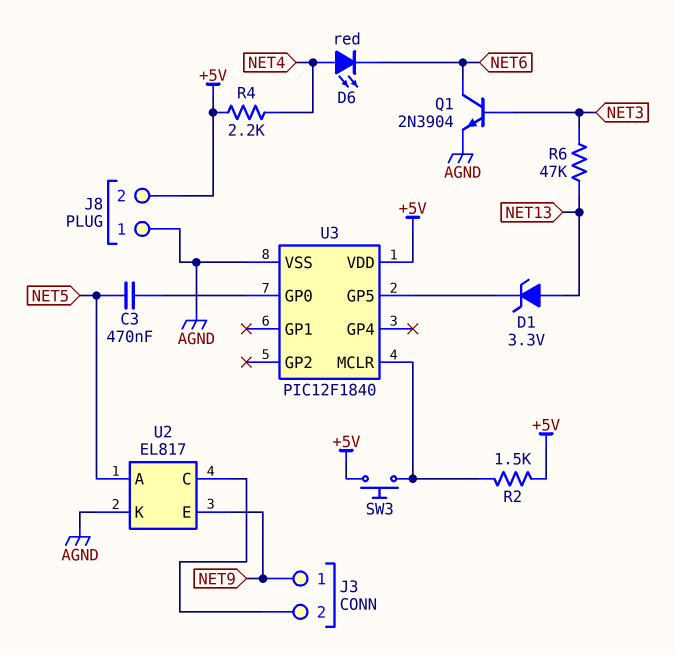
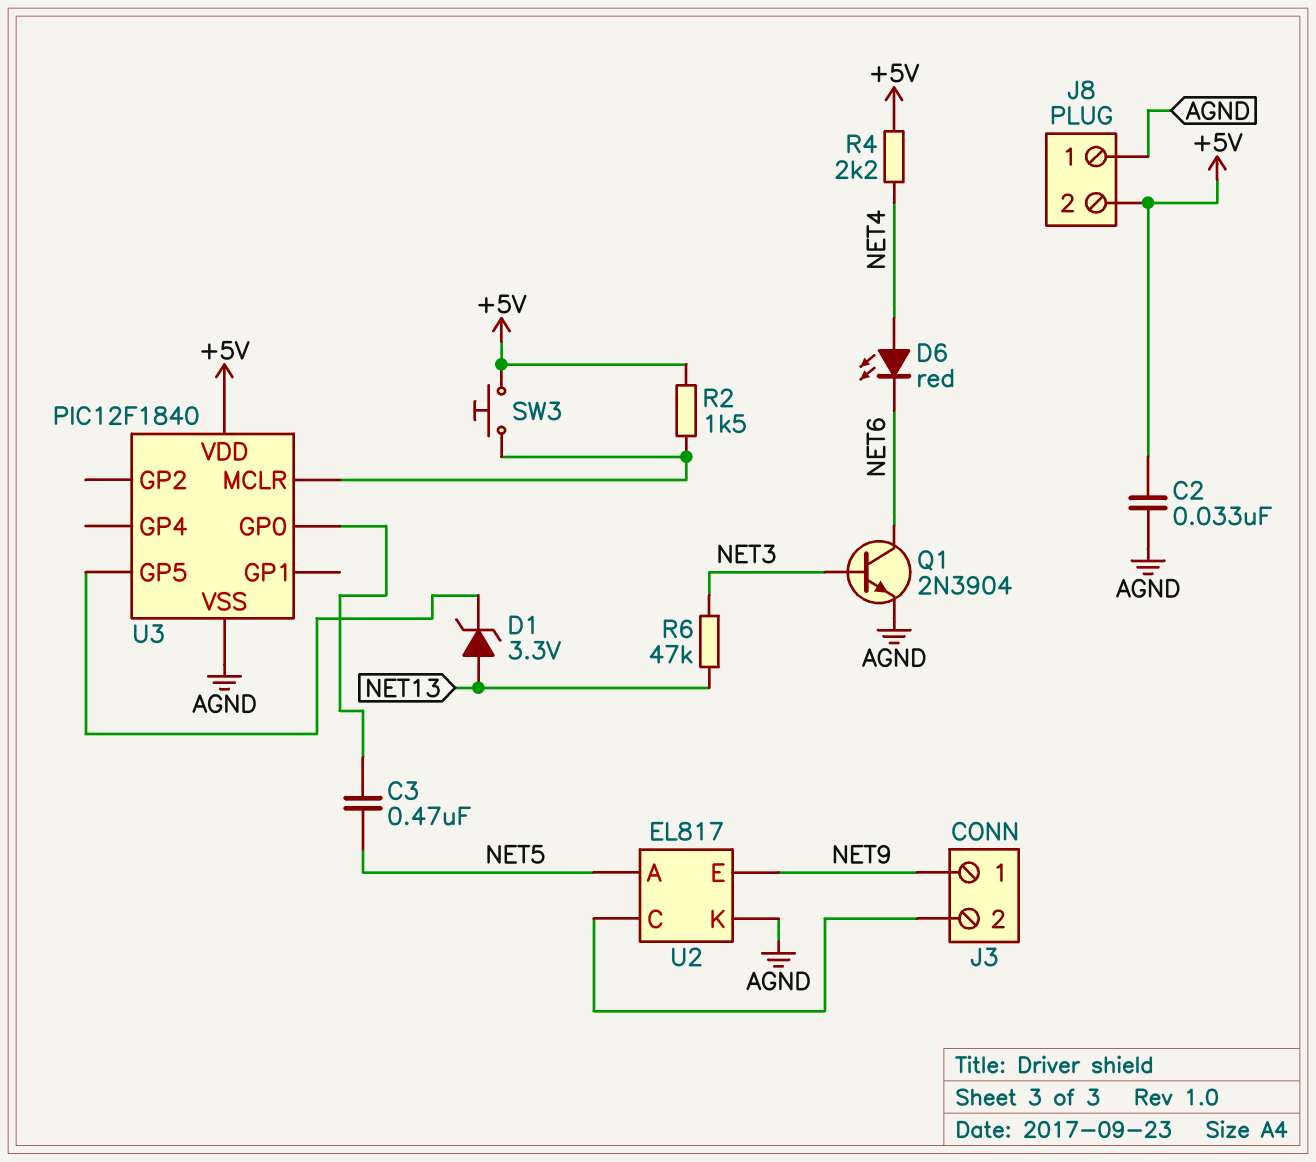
C2: none -> 33nF (+5V, AGND)

